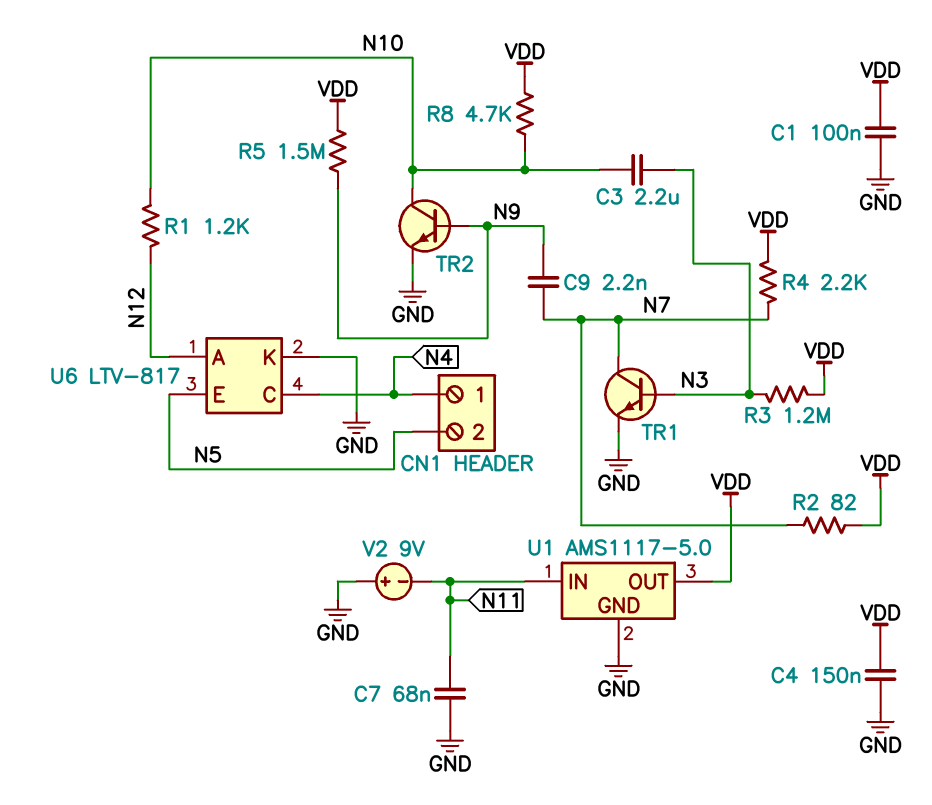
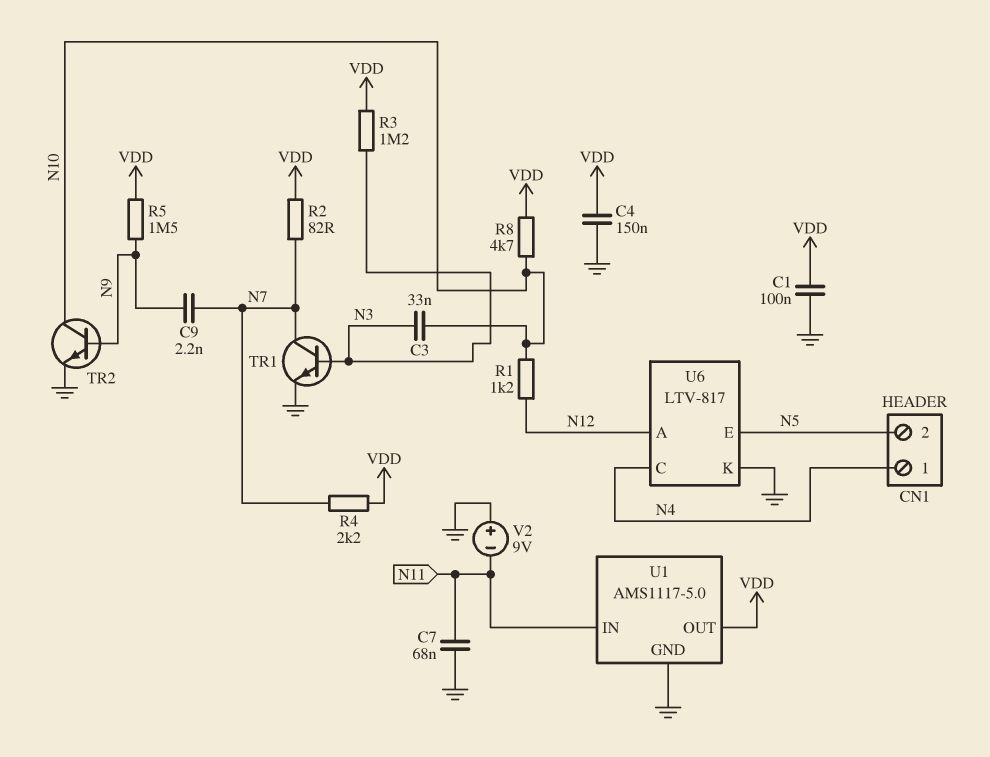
C3: 2.2uF (N3, N10) -> 33nF (N3, N10)

